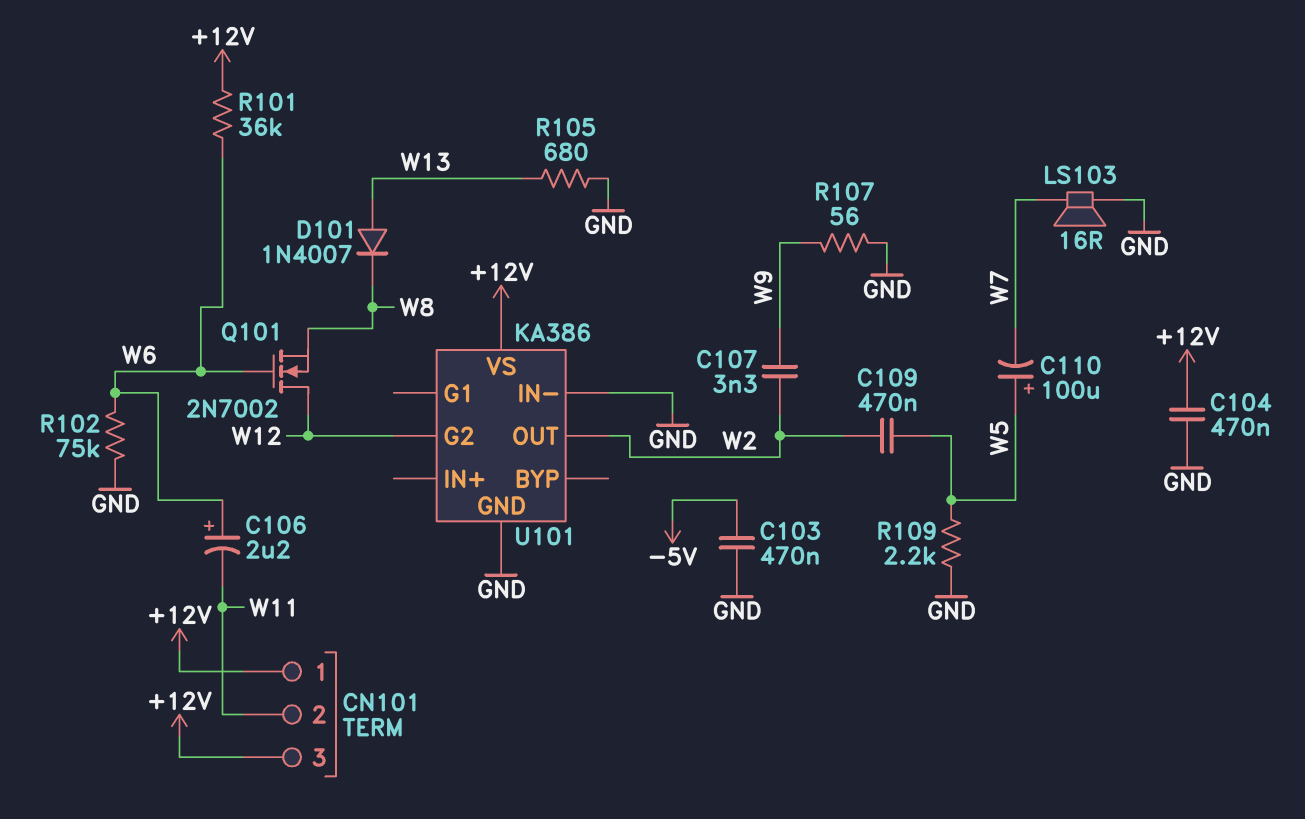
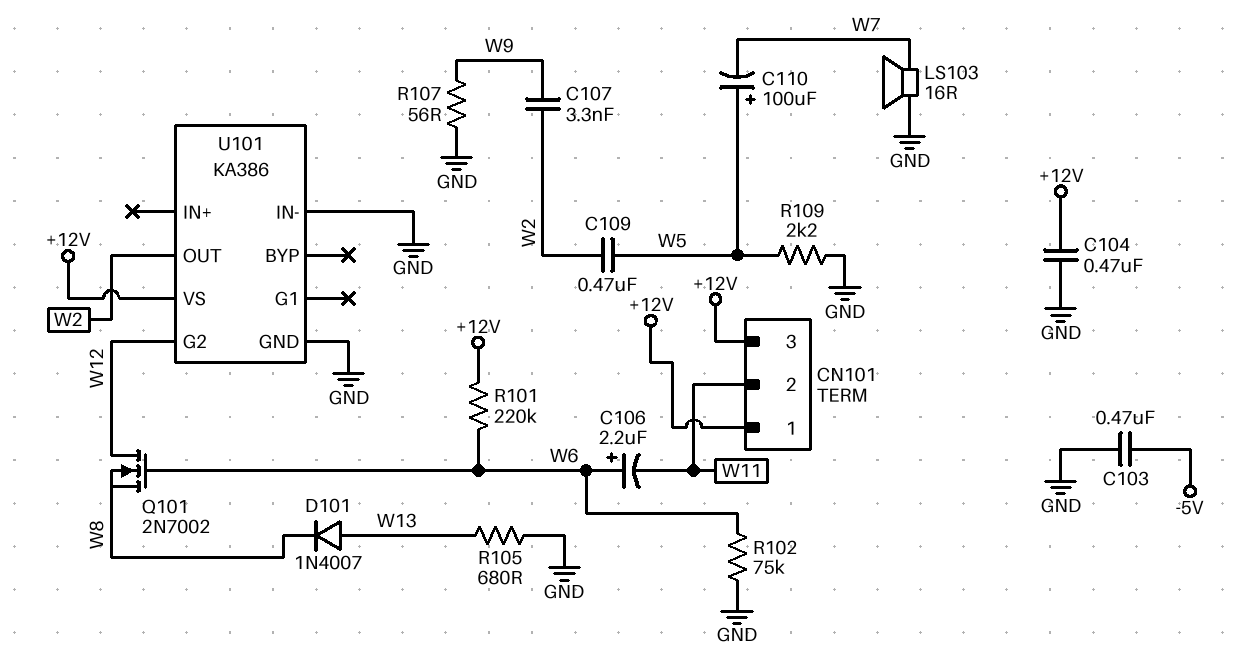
R101: 36k (+12V, W6) -> 220k (+12V, W6)

